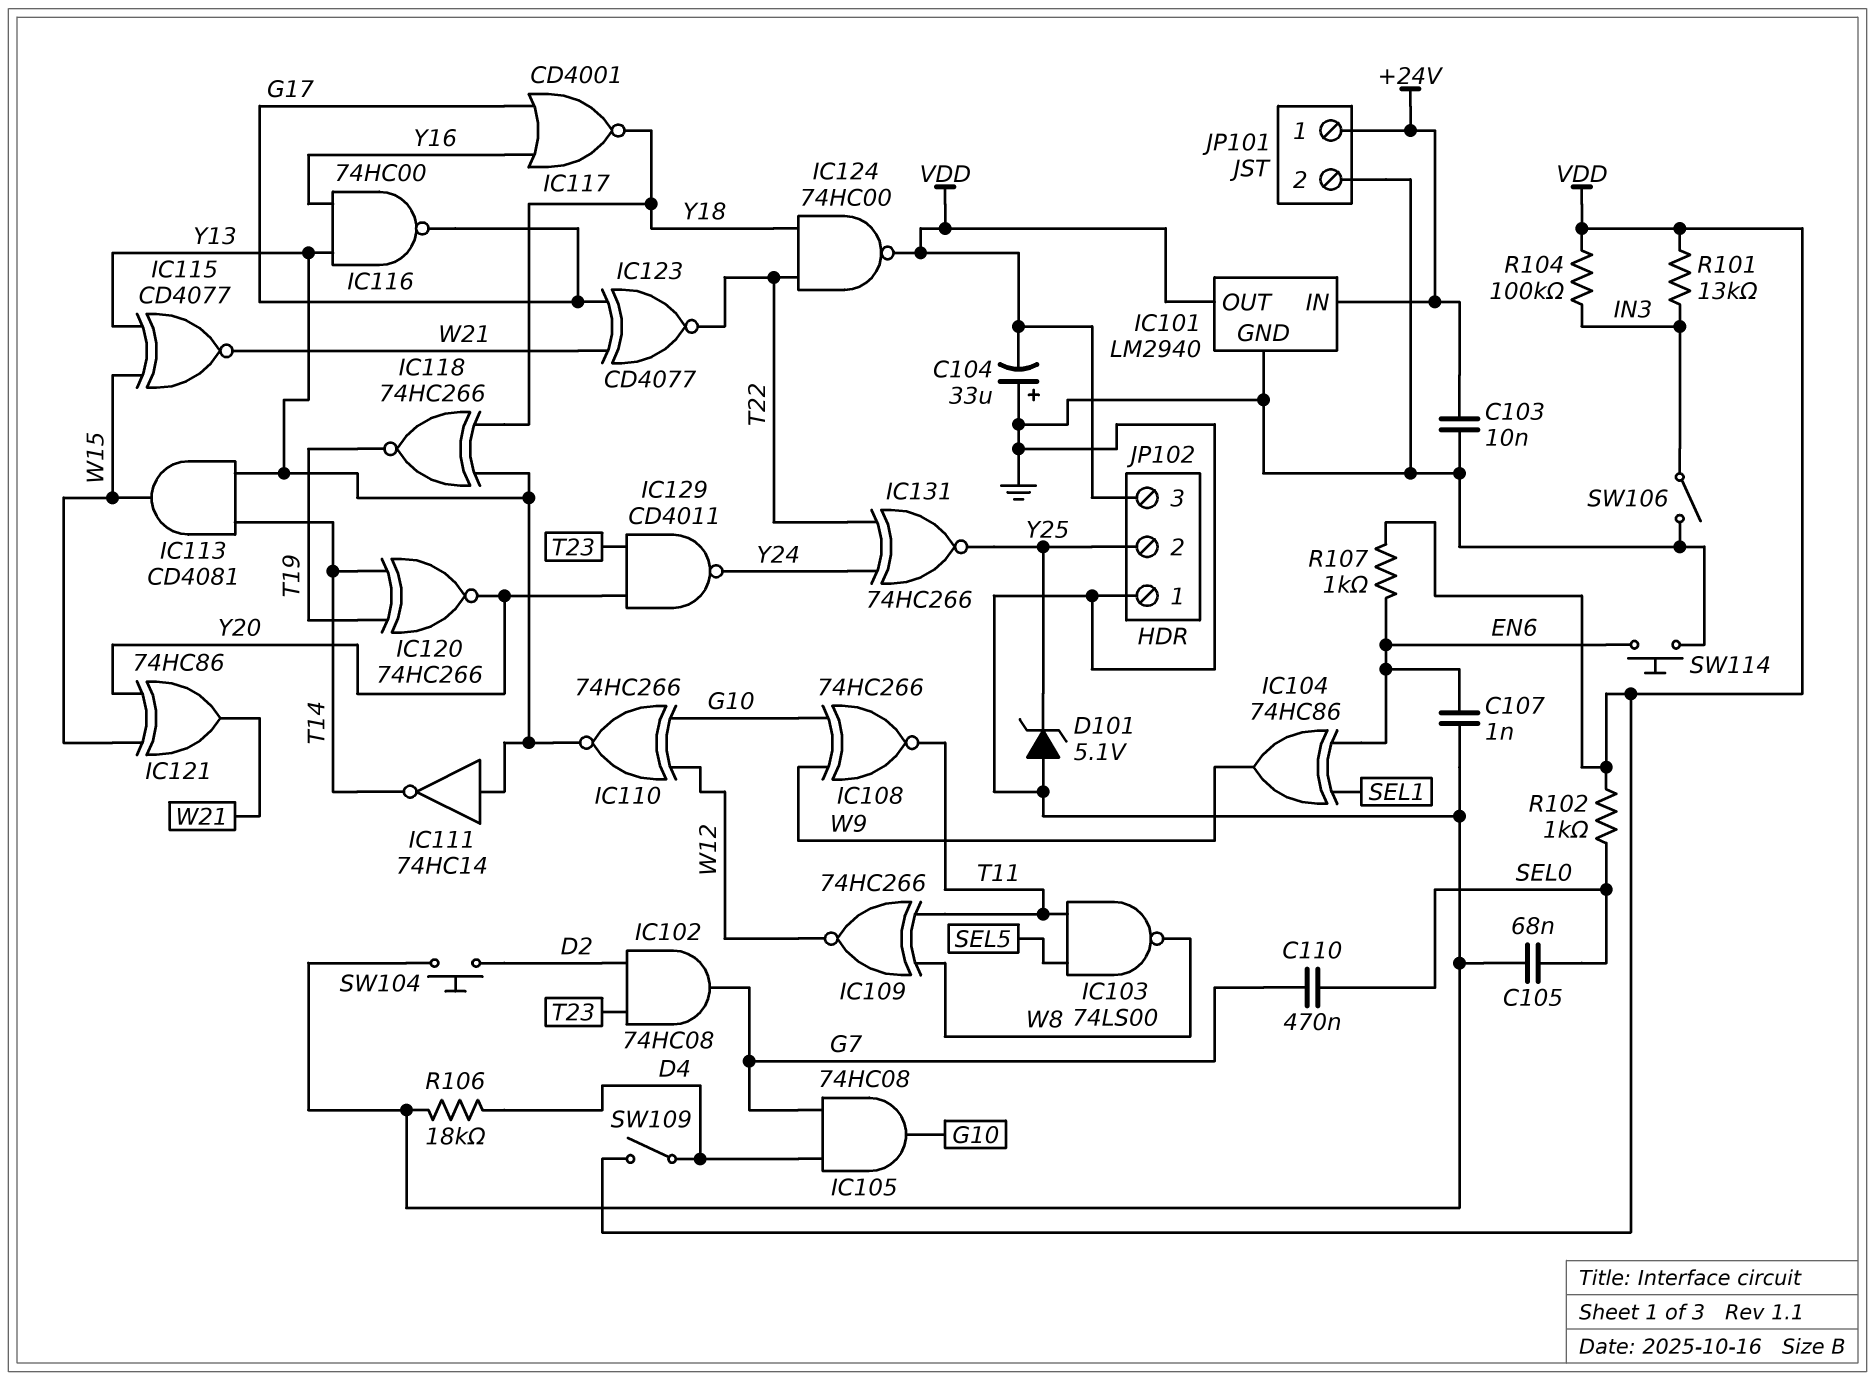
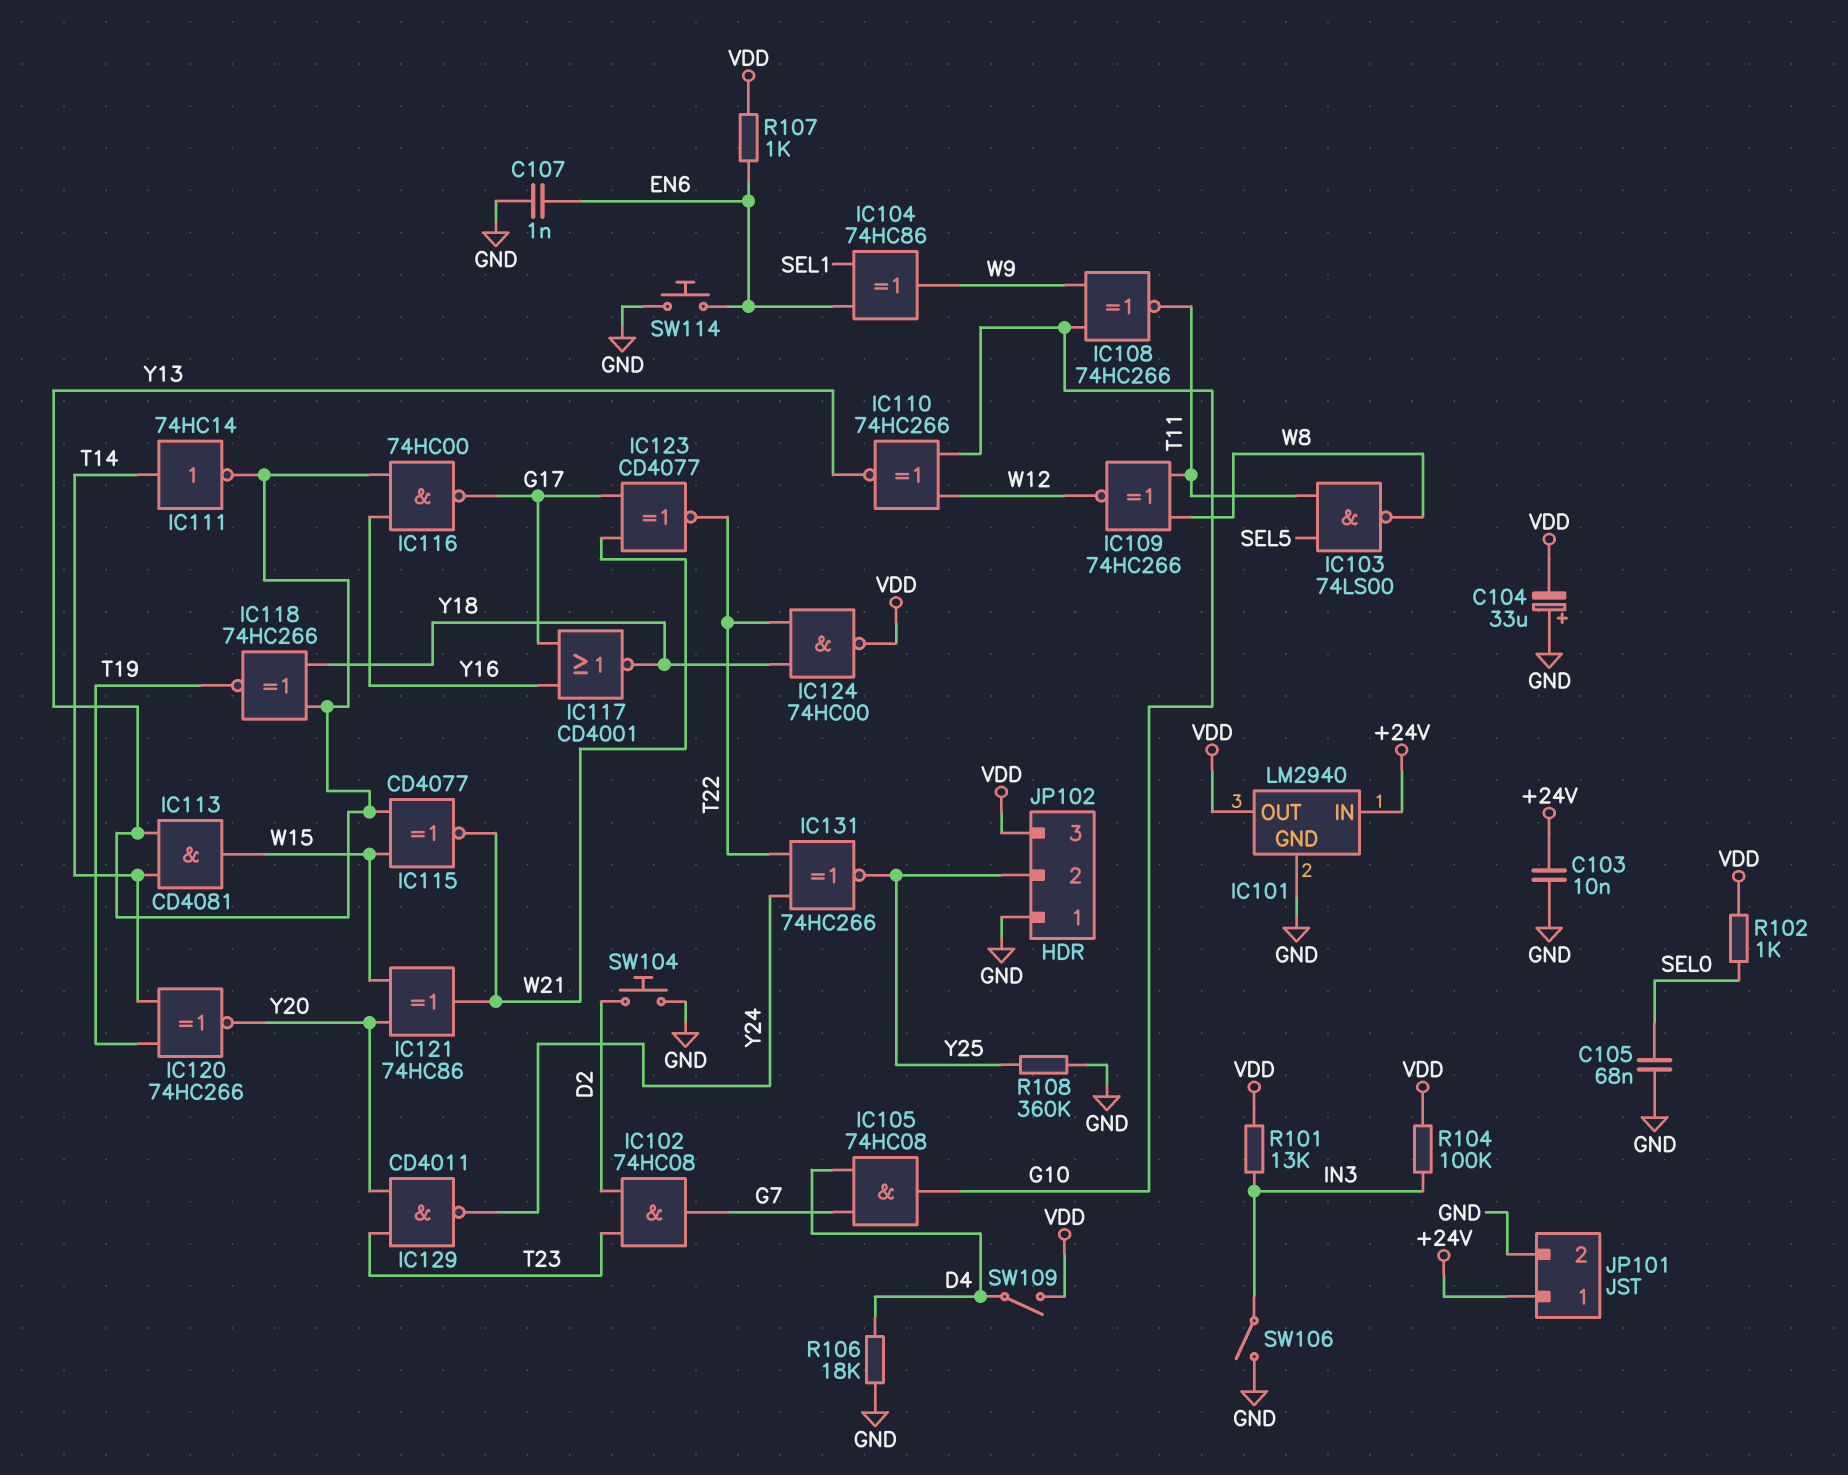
C110: 470nF (G7, SEL0) -> none
D101: zener 5.1V (A GND, K Y25) -> none
IC111: NOT 74HC14 (in Y13, out T14) -> NOT 74HC14 (in T14, out Y13)
R108: none -> 360k (GND, Y25)

